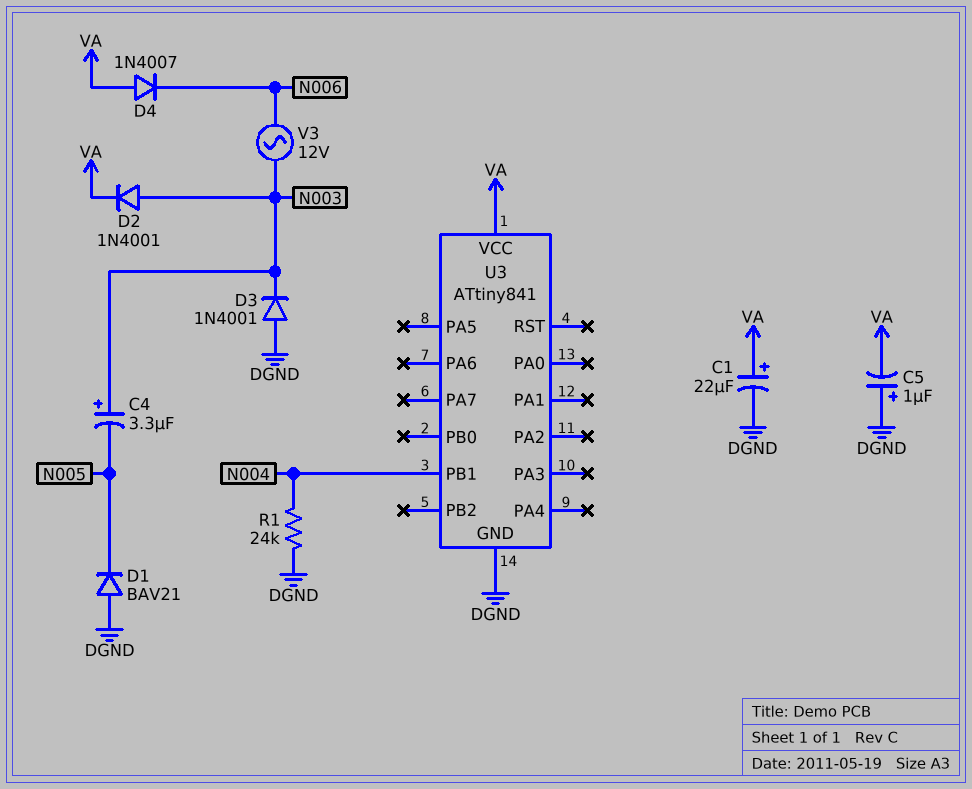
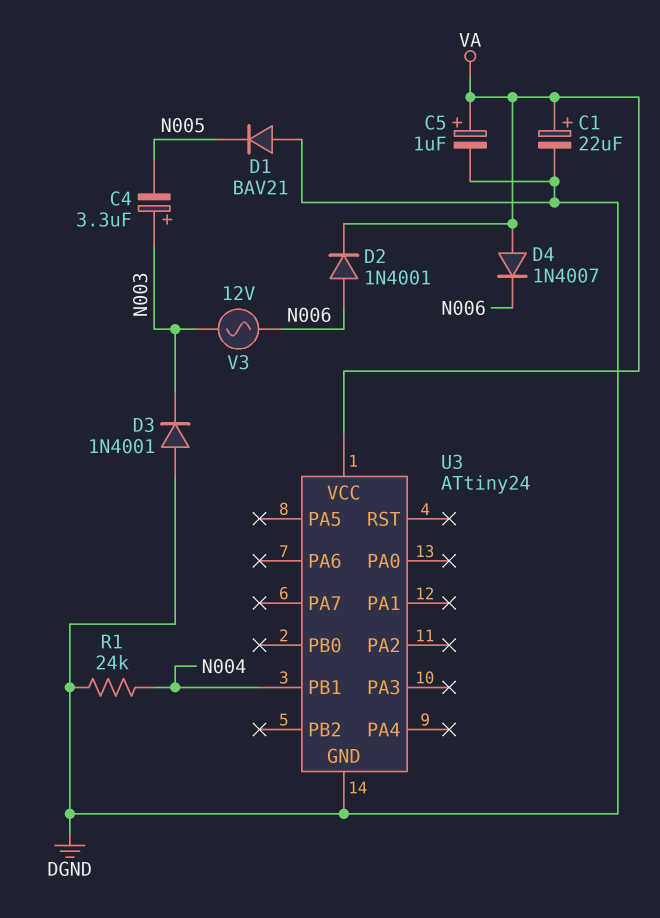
C5: 1uF (plus DGND, minus VA) -> 1uF (plus VA, minus DGND)
D2: diode 1N4001 (A N003, K VA) -> diode 1N4001 (A N006, K VA)
U3: ATtiny841 -> ATtiny24

